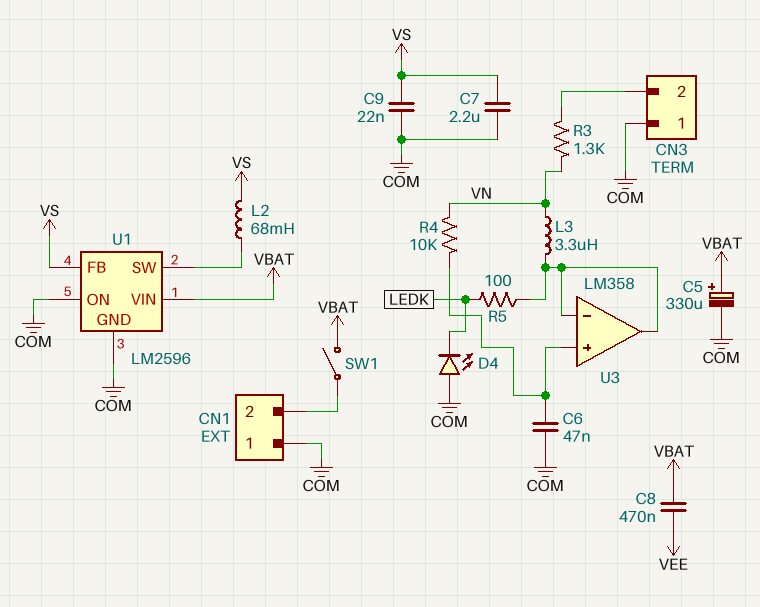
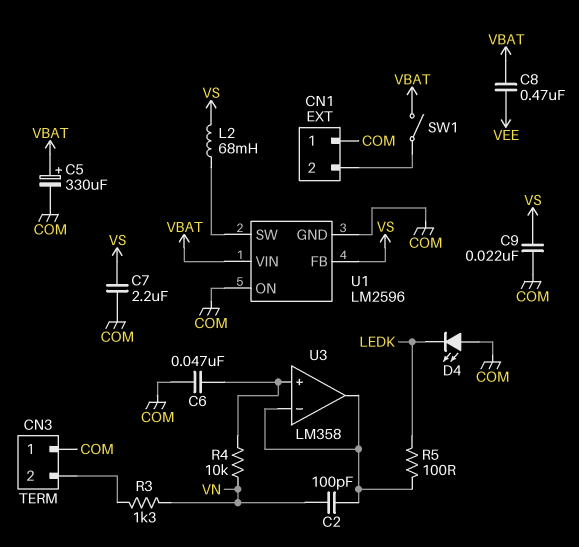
C2: none -> 100pF (U3/in-, VN)
L3: 3.3uH (U3/in-, VN) -> none

